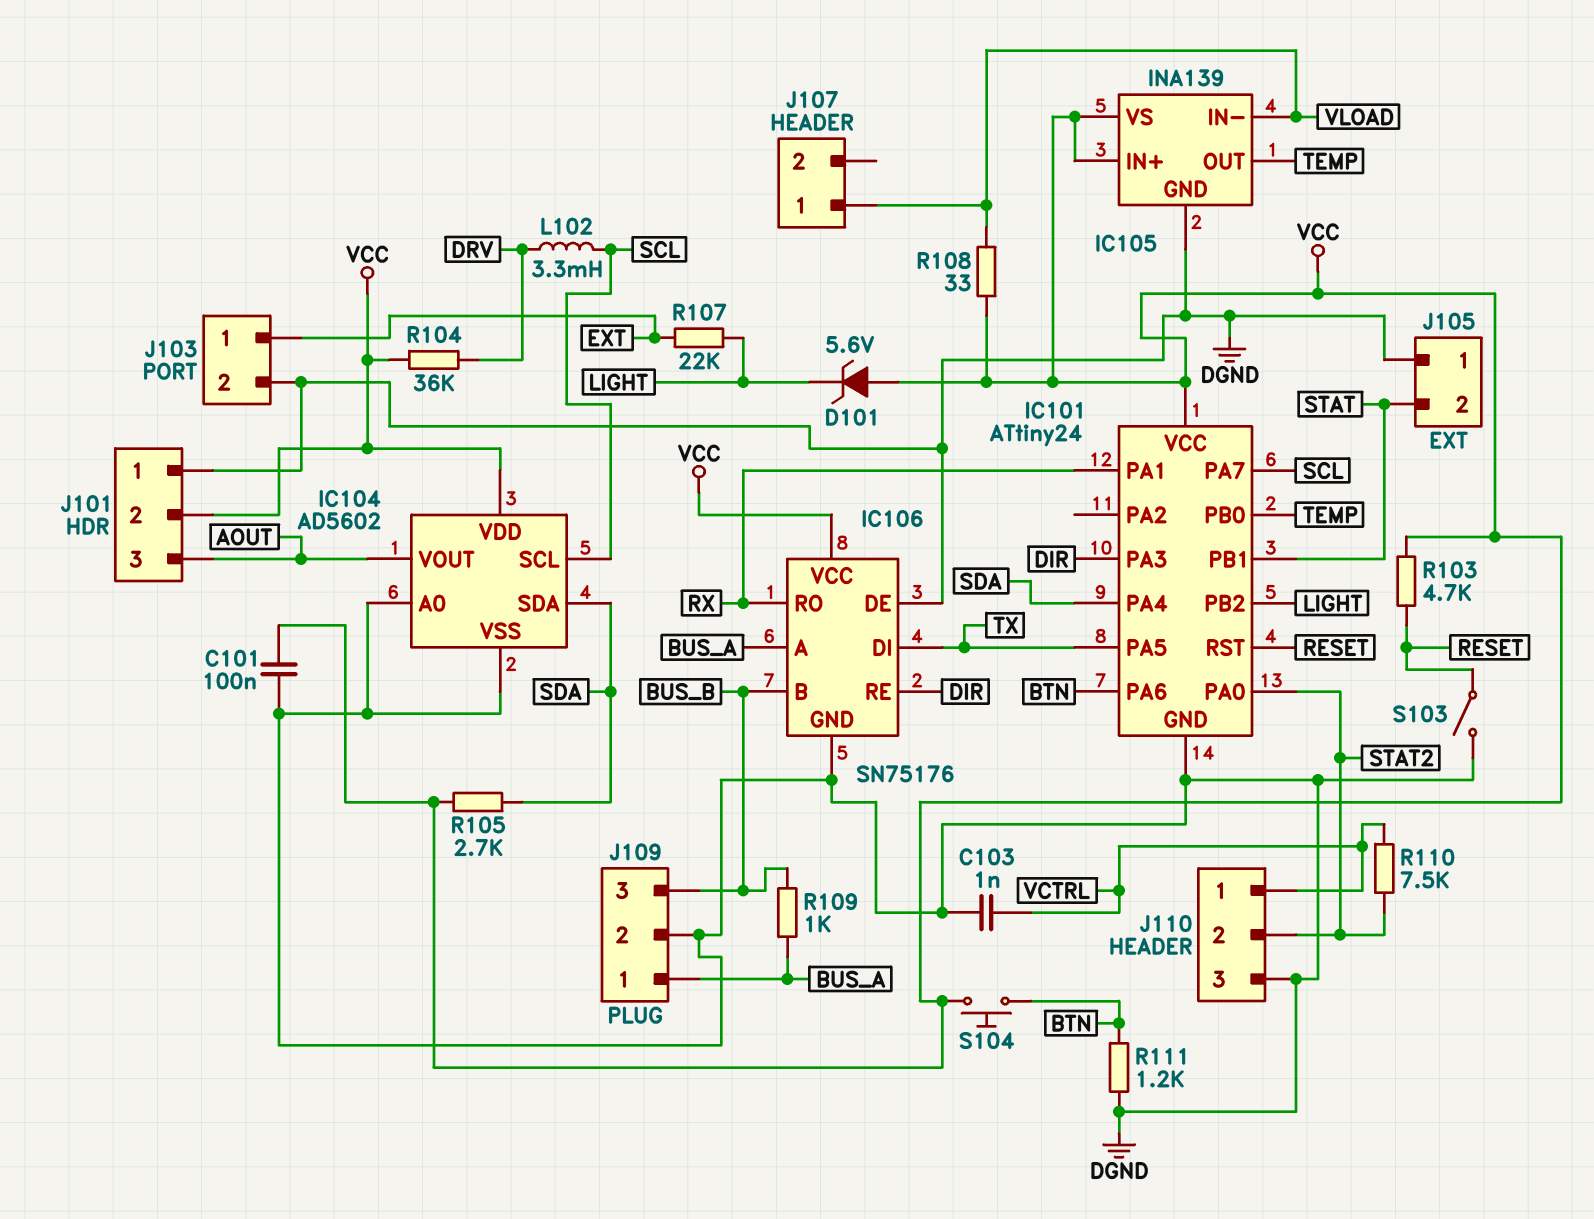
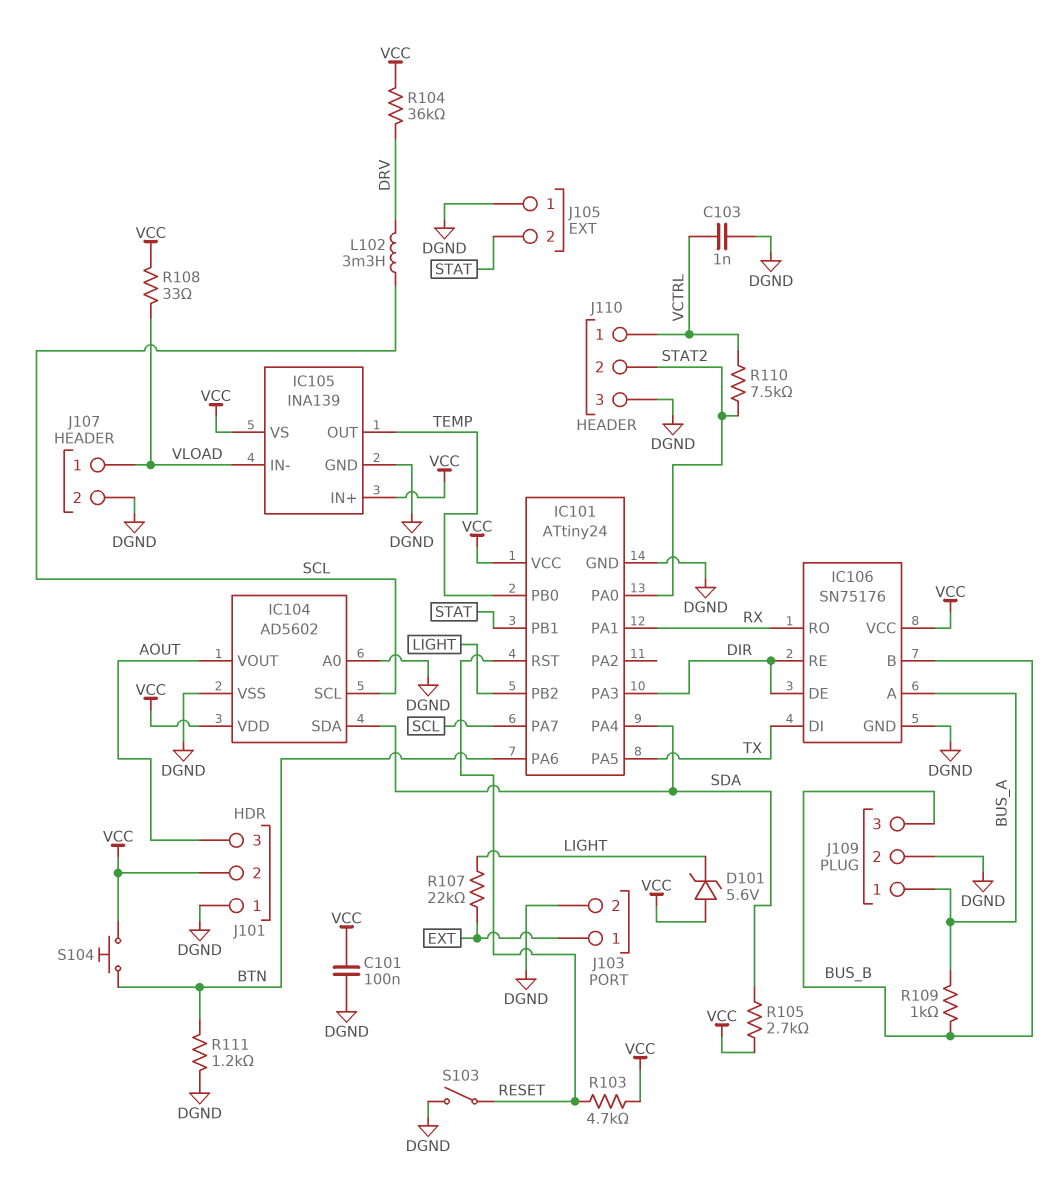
IC106 pin DE: DGND -> DIR
J107 pin 2: none -> DGND

